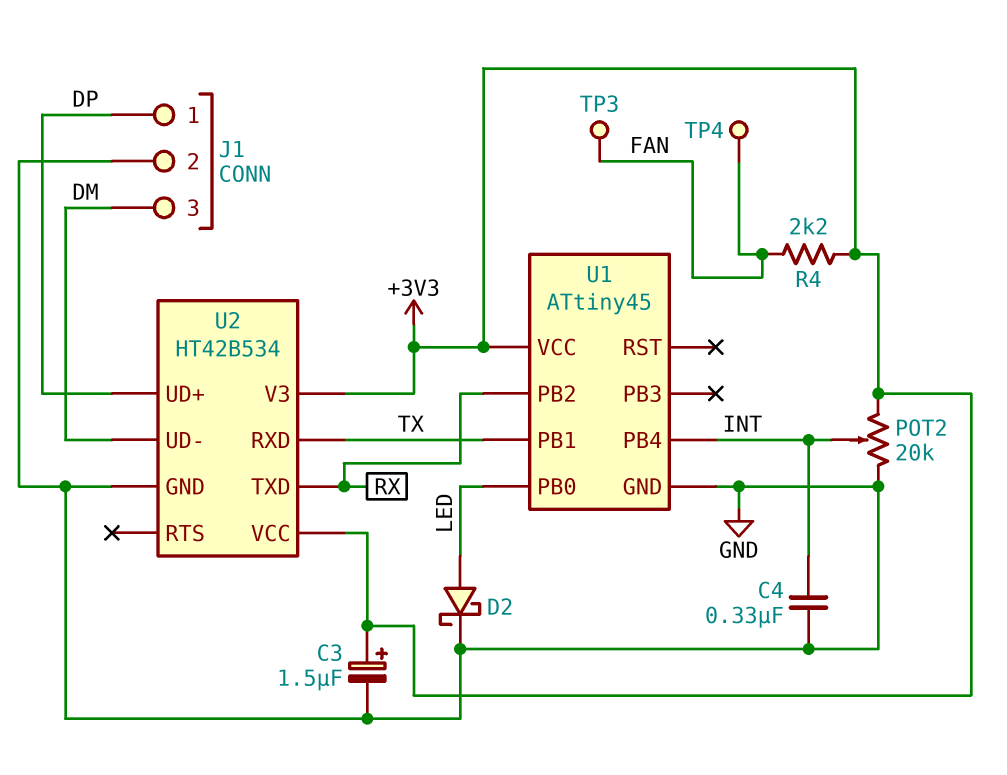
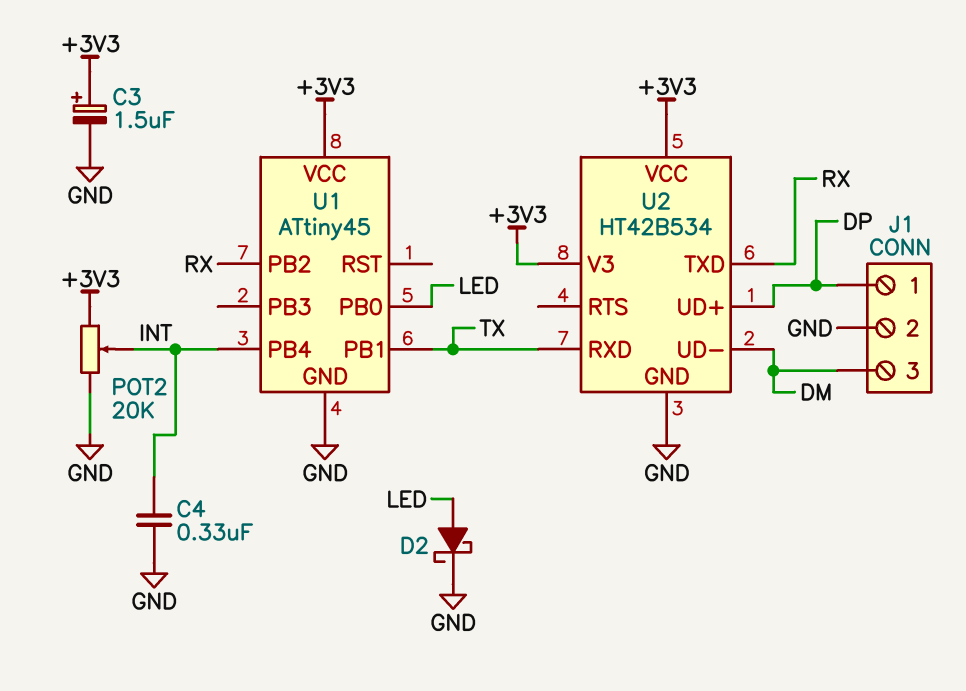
R4: 2.2k (+3V3, FAN) -> none
TP3: test point (FAN) -> none
TP4: test point (FAN) -> none

